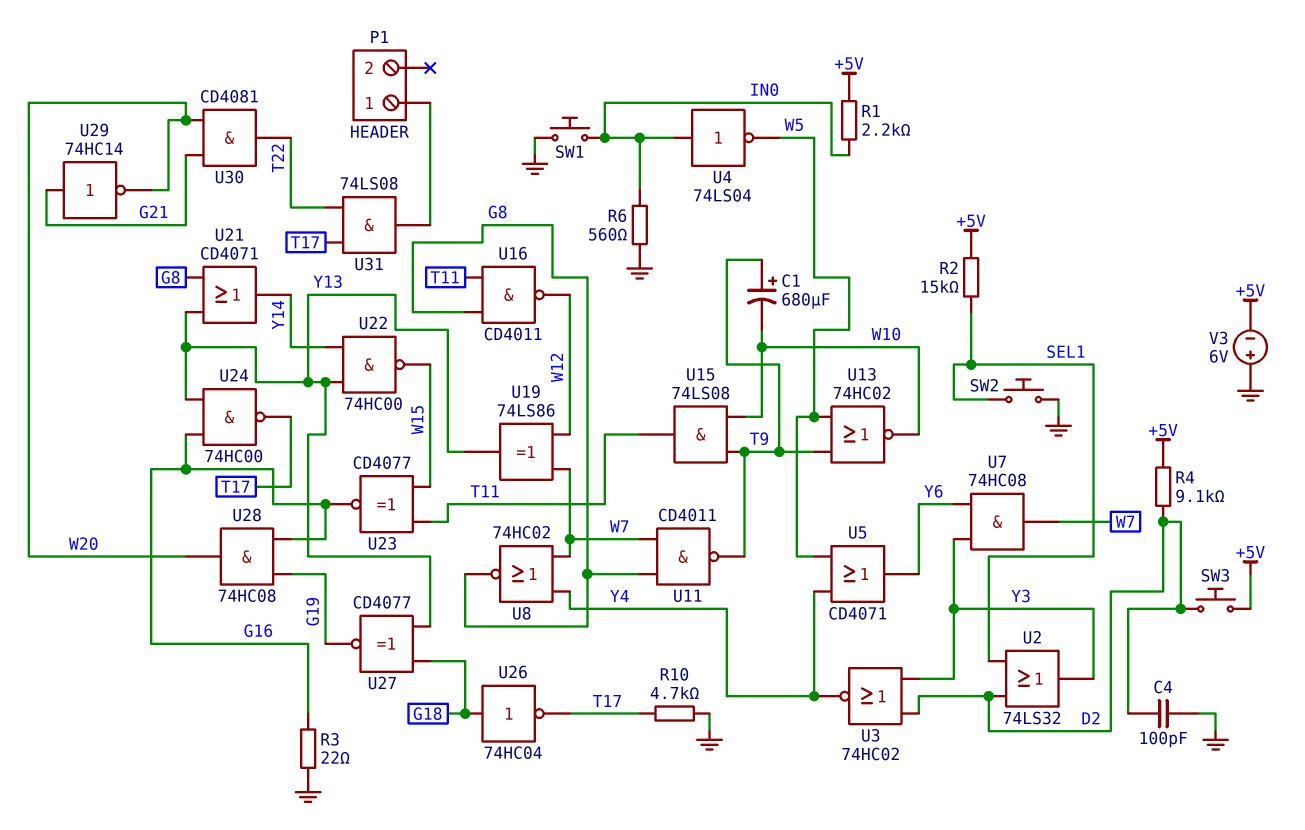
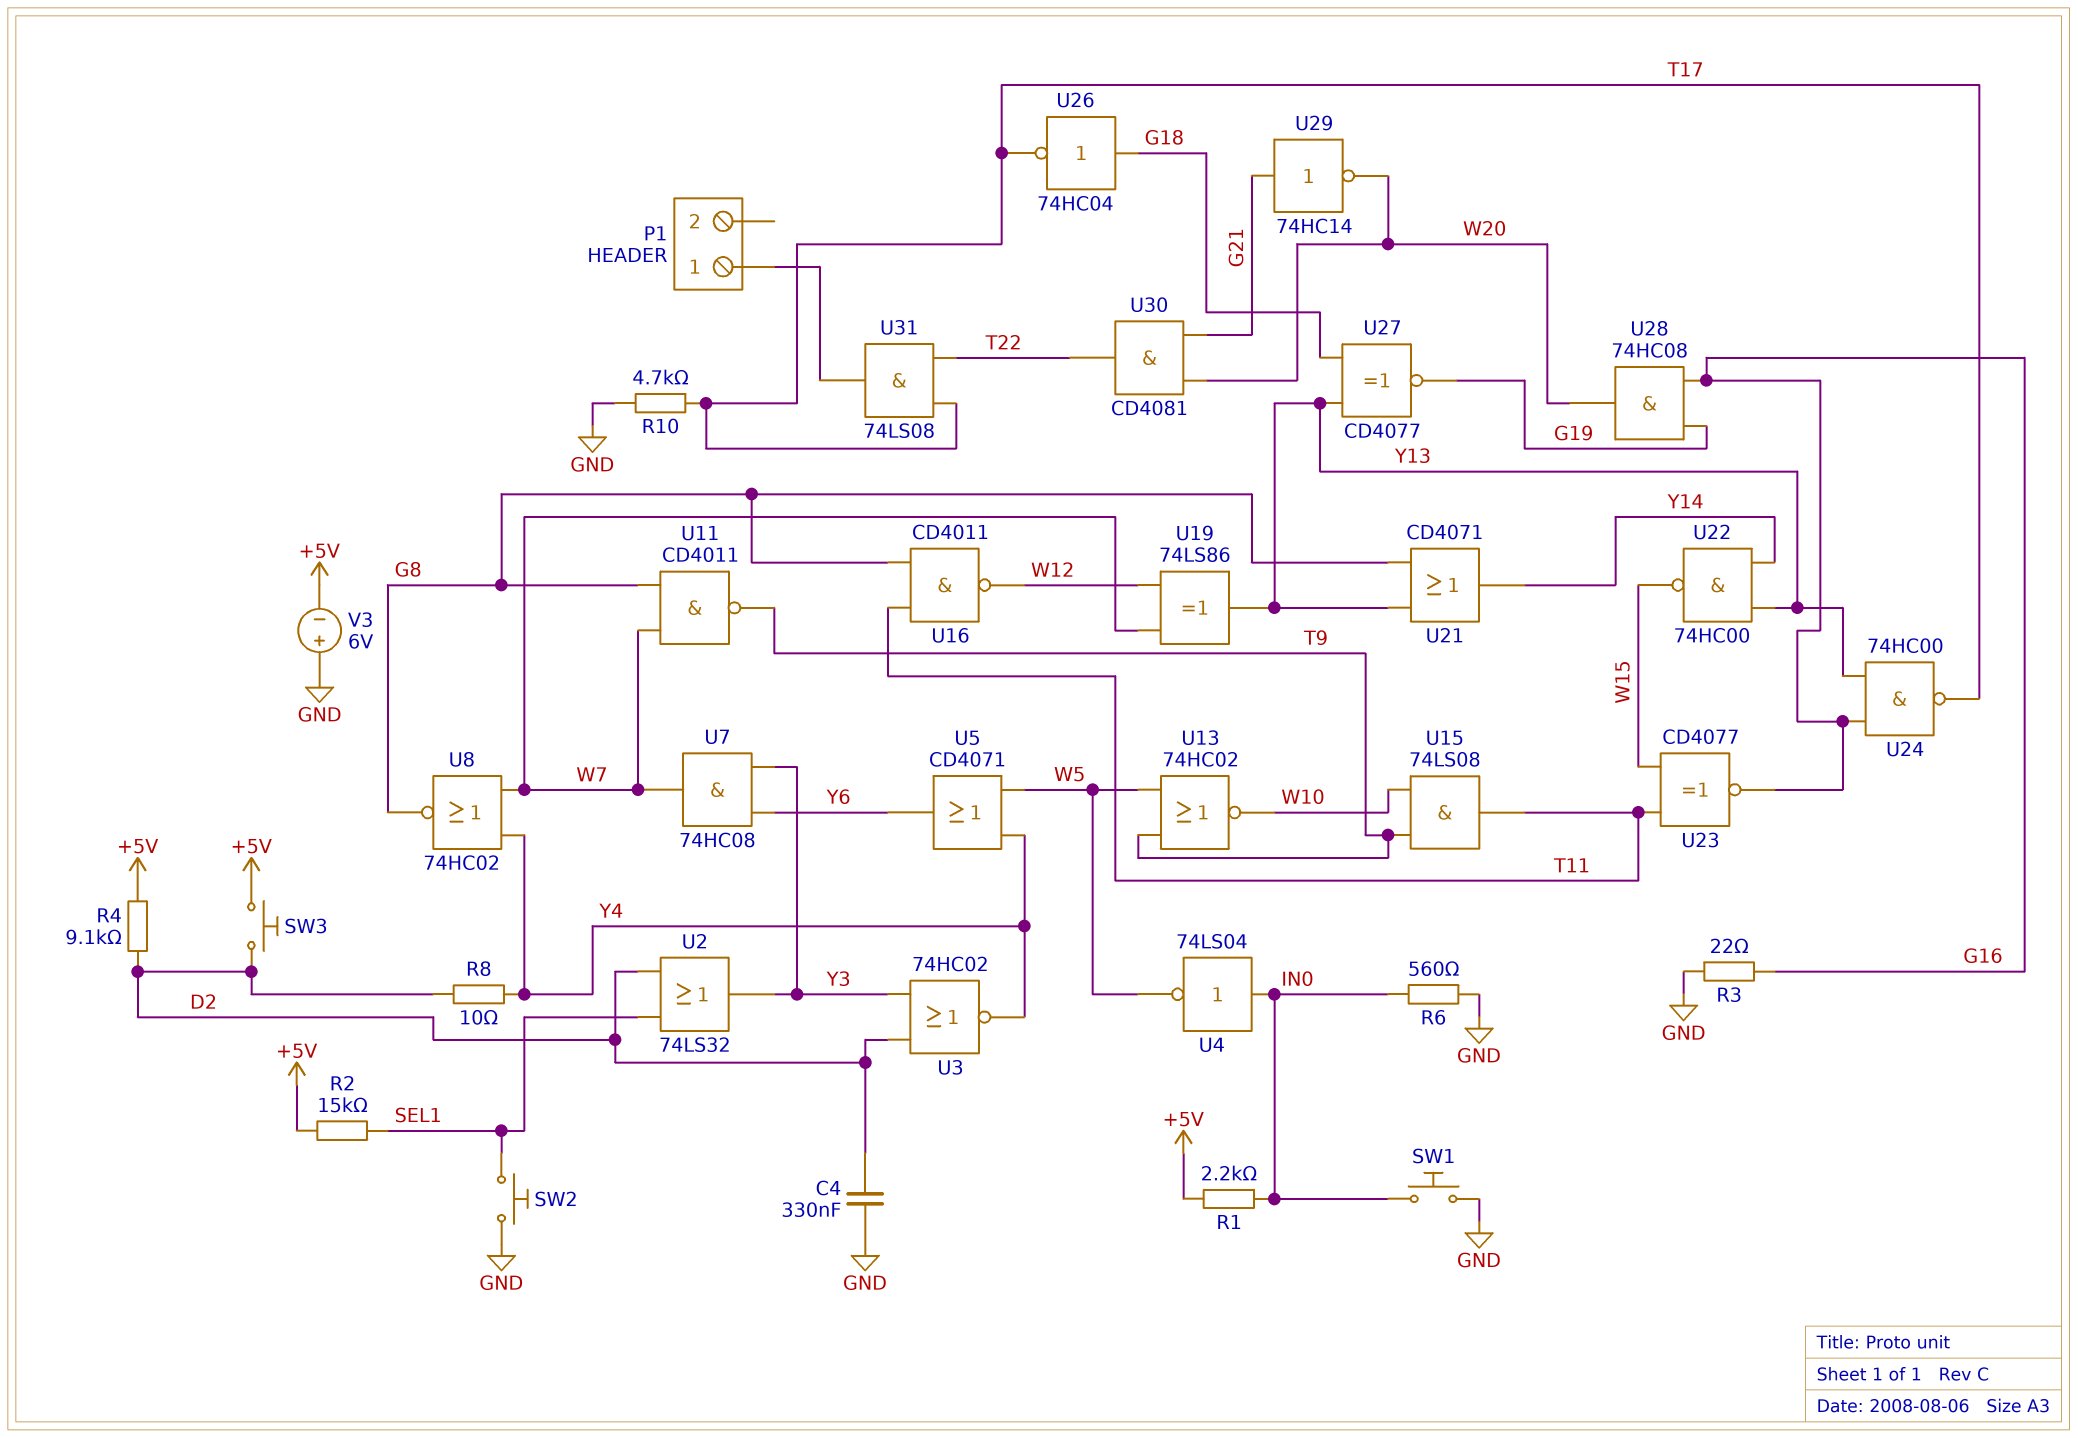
C1: 680uF (plus T9, minus W10) -> none
C4: 100pF (D2, GND) -> 330nF (D2, GND)
R8: none -> 10 (D2, Y4)

